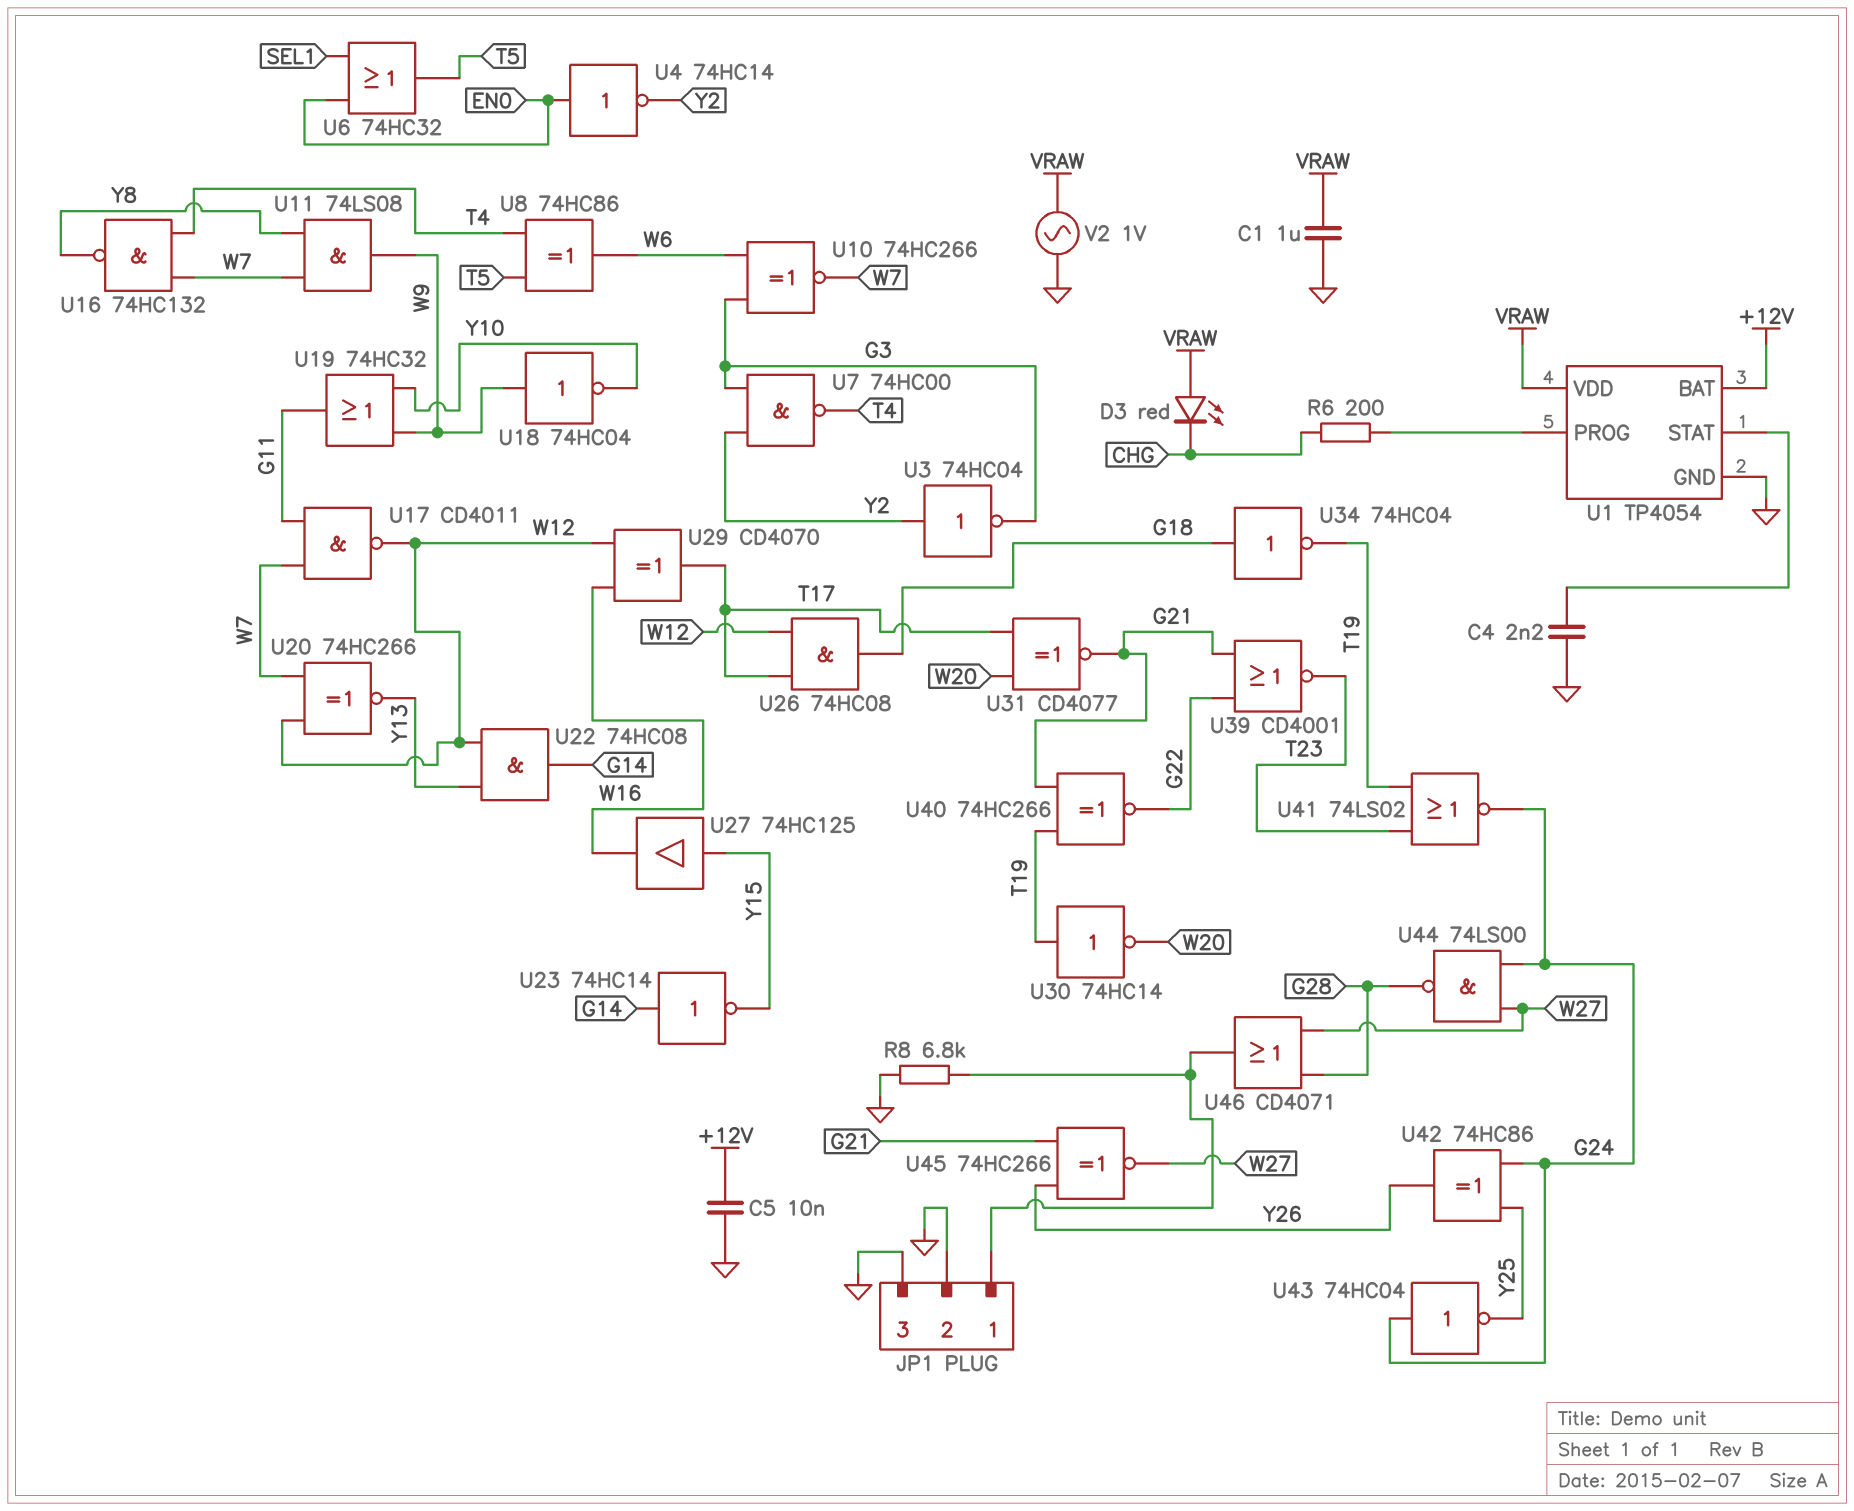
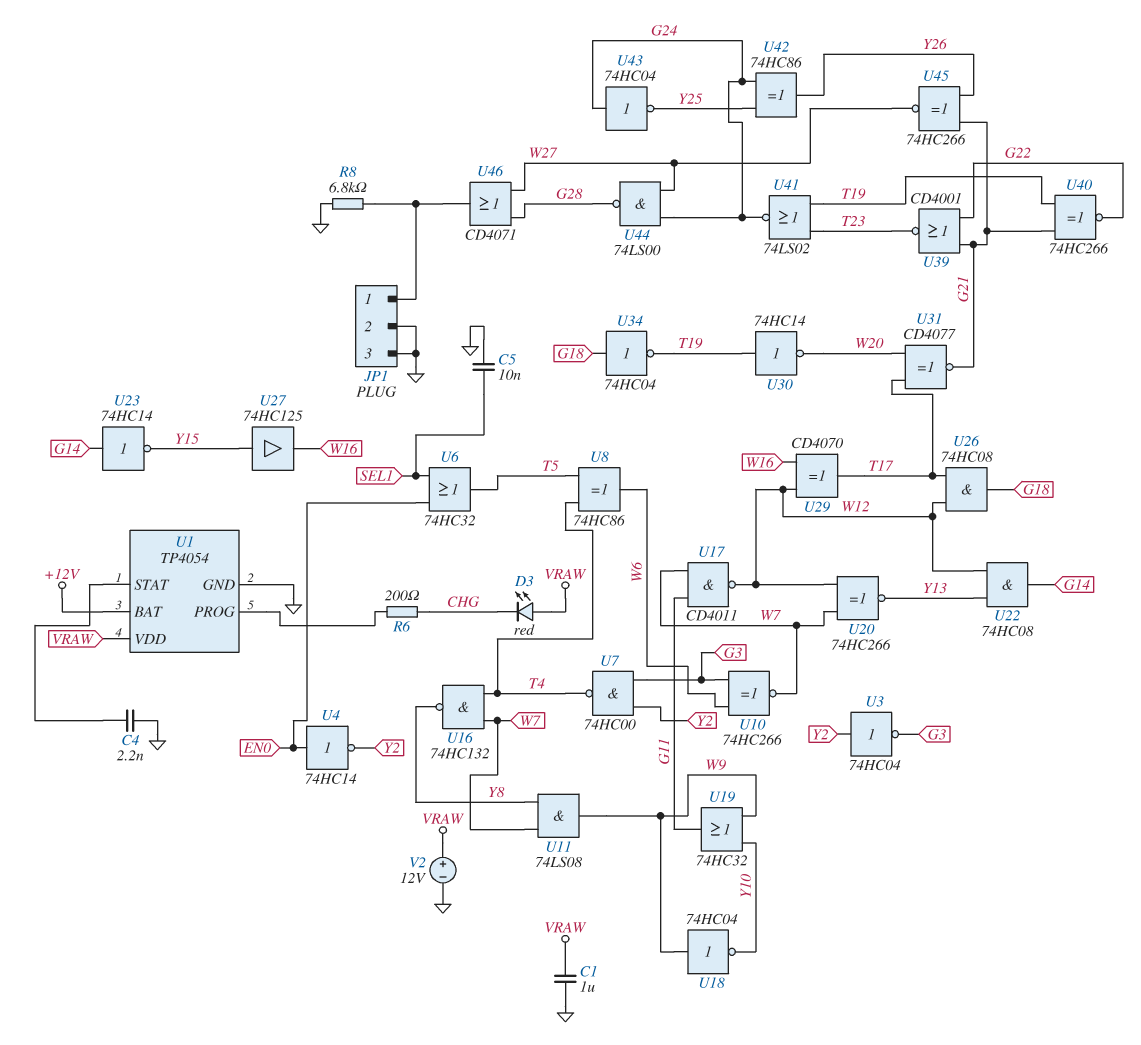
C5: 10nF (+12V, GND) -> 10nF (GND, SEL1)
V2: AC 1V (GND, VRAW) -> 12V (plus VRAW, minus GND)

